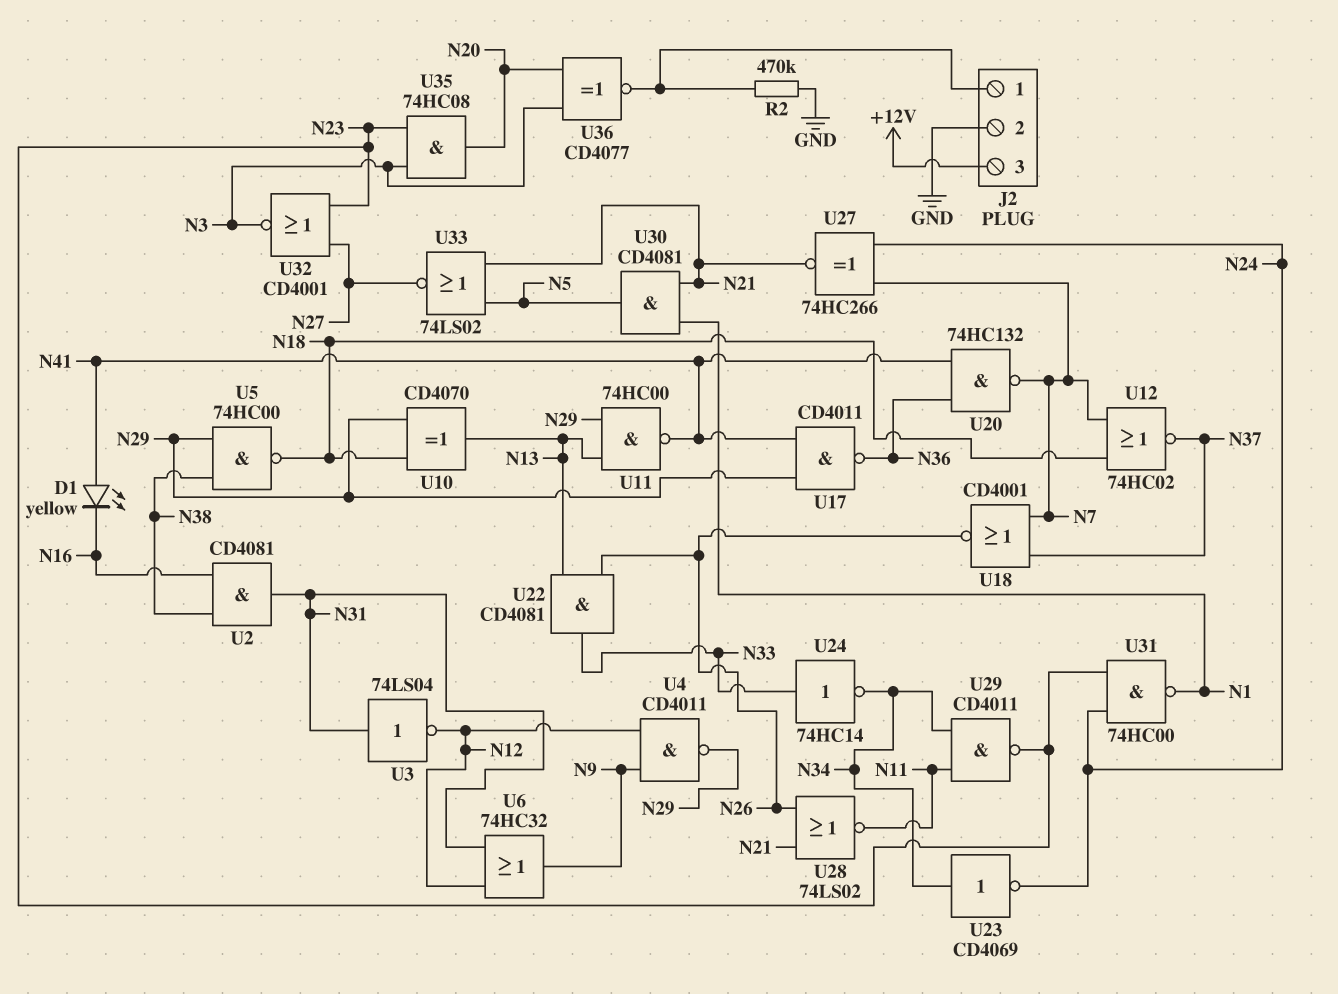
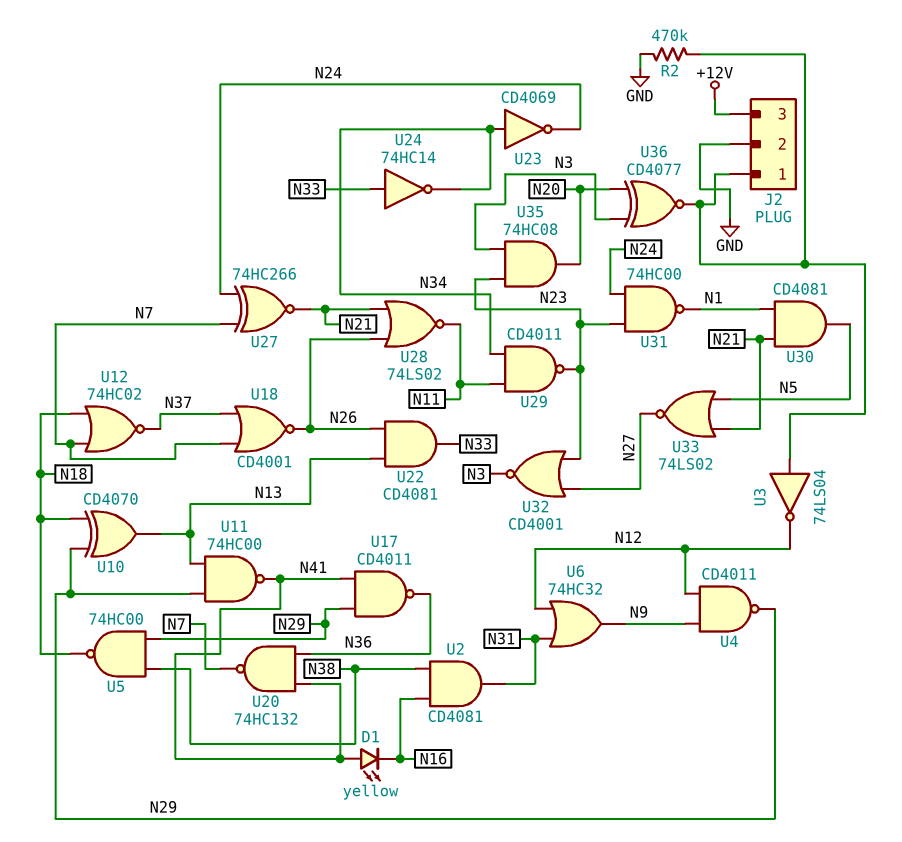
U3: NOT 74LS04 (in N31, out N12) -> NOT 74LS04 (in J2/1, out N12)

